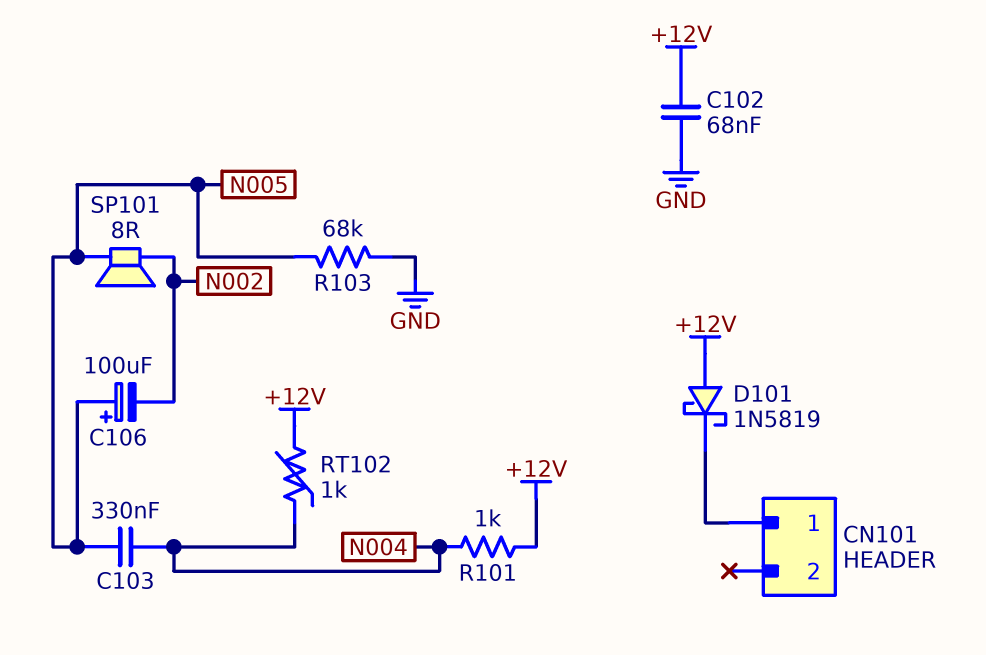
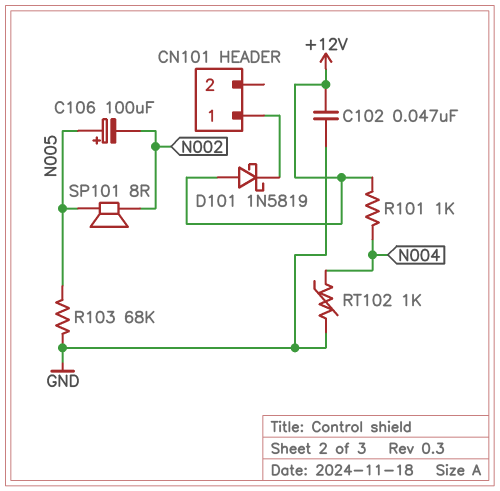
C102: 68nF (+12V, GND) -> 47nF (+12V, GND)
C103: 330nF (N004, N005) -> none
RT102: 1k (+12V, N004) -> 1k (GND, N004)

